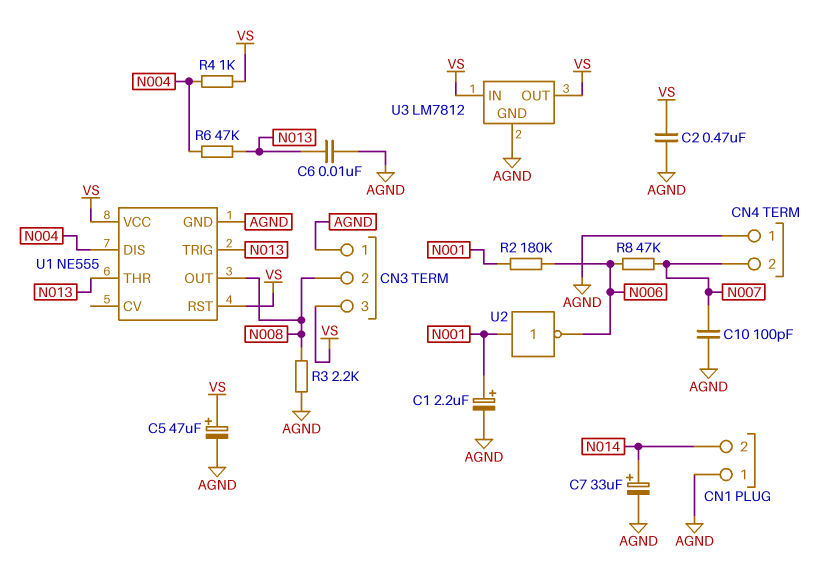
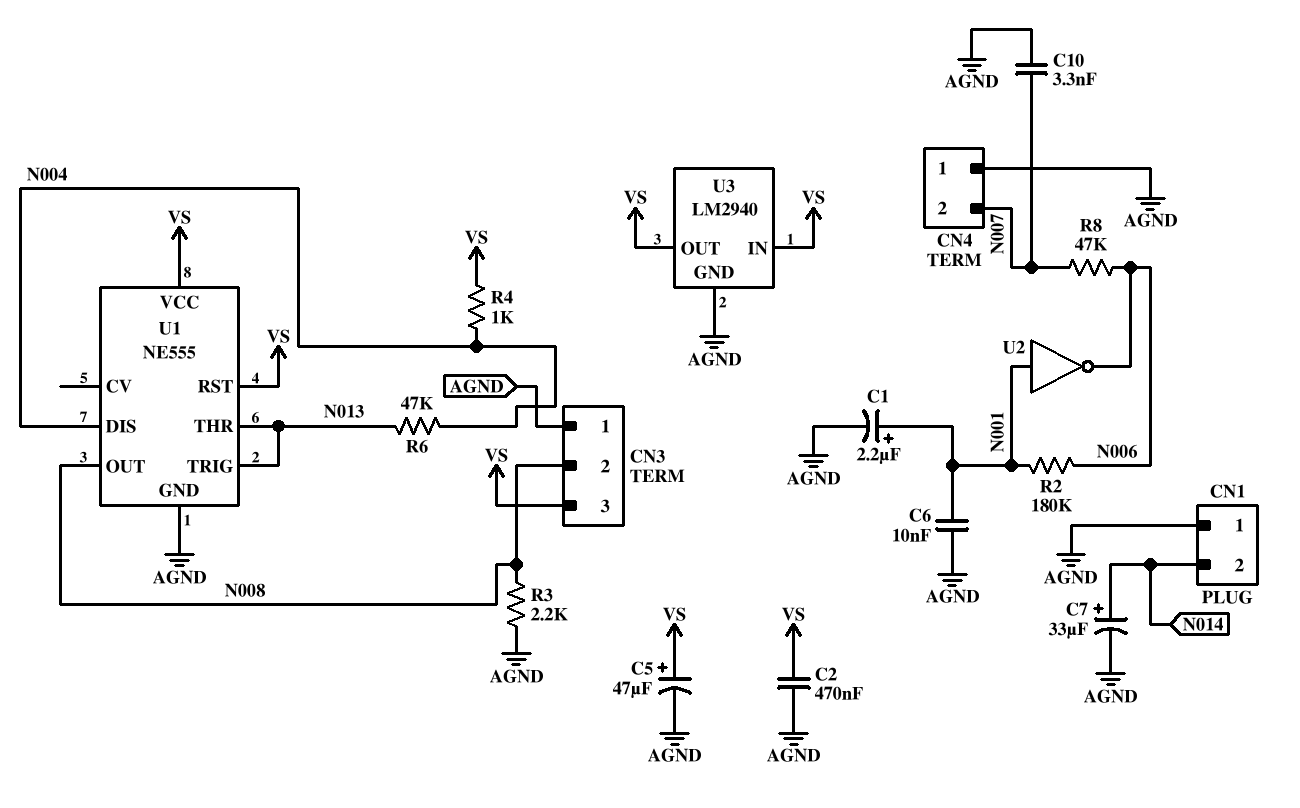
C6: 10nF (AGND, N013) -> 10nF (AGND, N001)
C10: 100pF (AGND, N007) -> 3.3nF (AGND, N007)
U3: LM7812 -> LM2940

